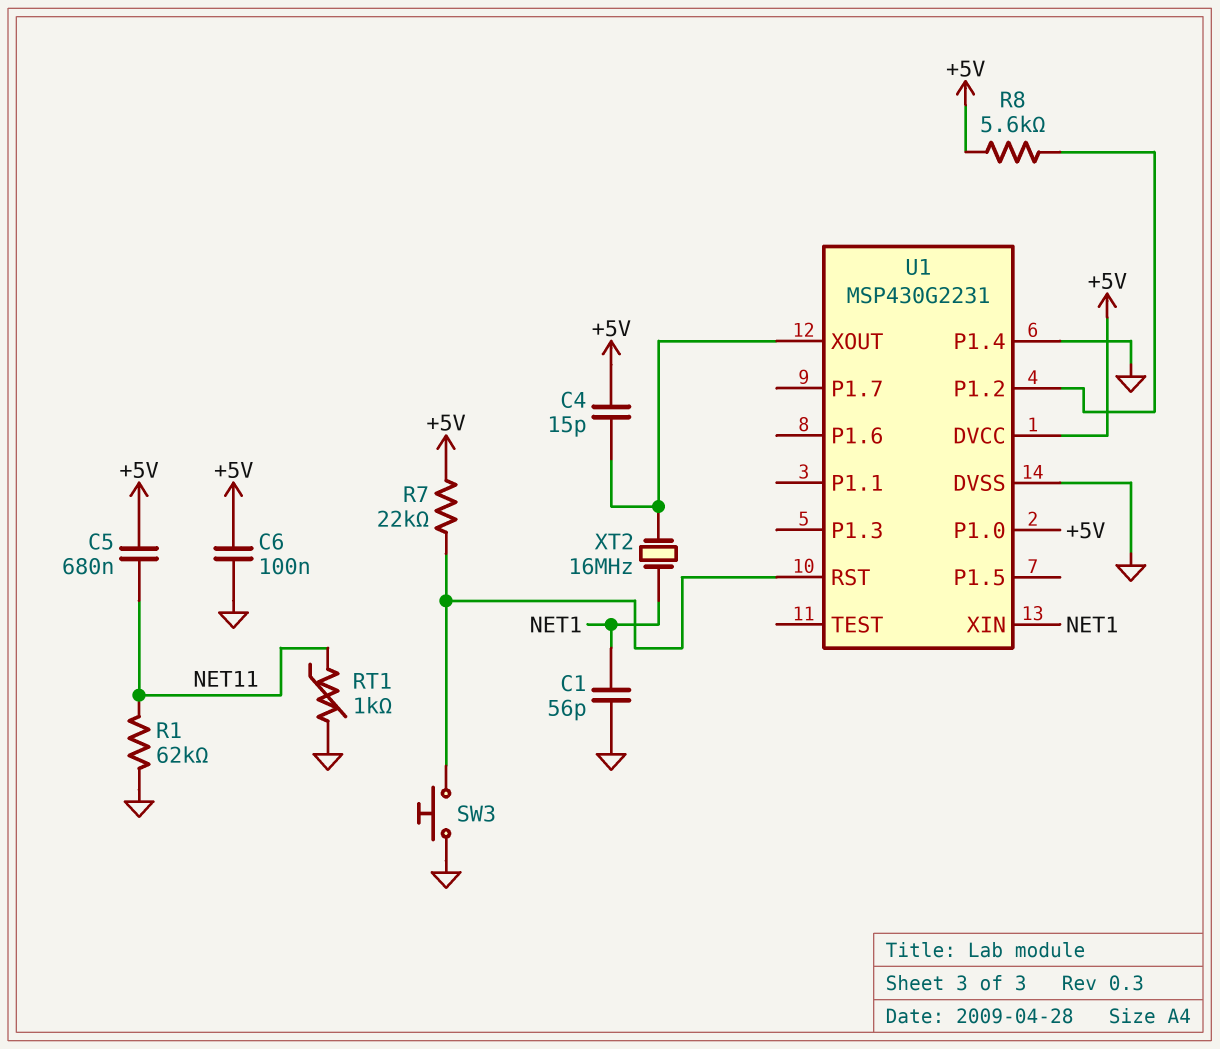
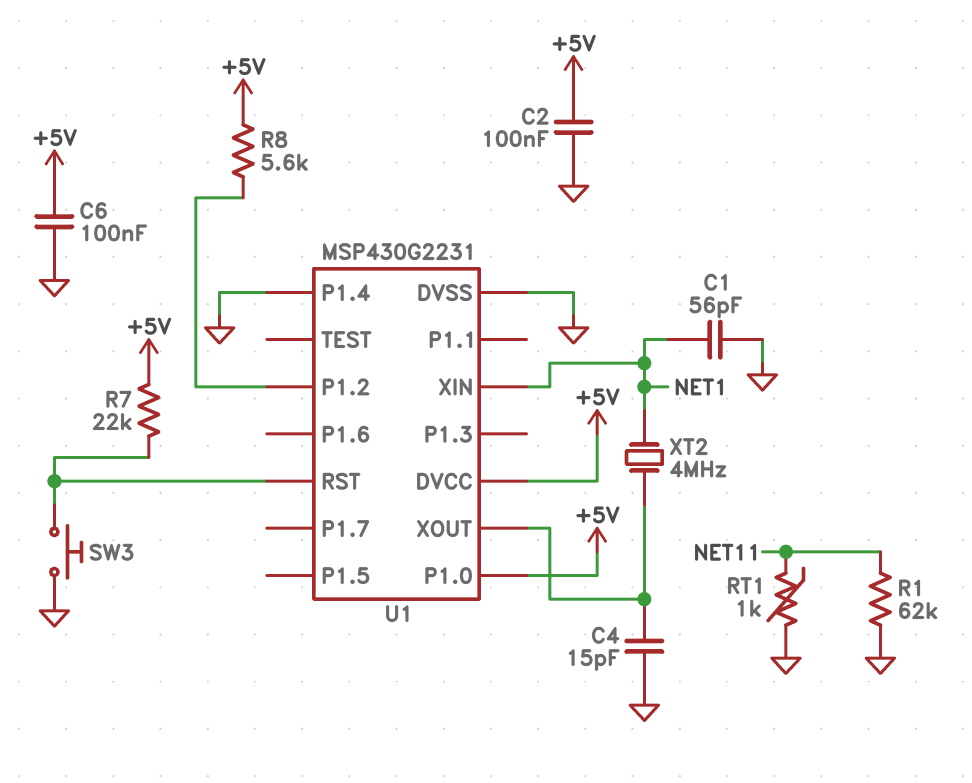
C2: none -> 100nF (+5V, GND)
C4: 15pF (+5V, U1/XOUT) -> 15pF (GND, U1/XOUT)
C5: 680nF (+5V, NET11) -> none
XT2: 16MHz (NET1, U1/XOUT) -> 4MHz (NET1, U1/XOUT)

